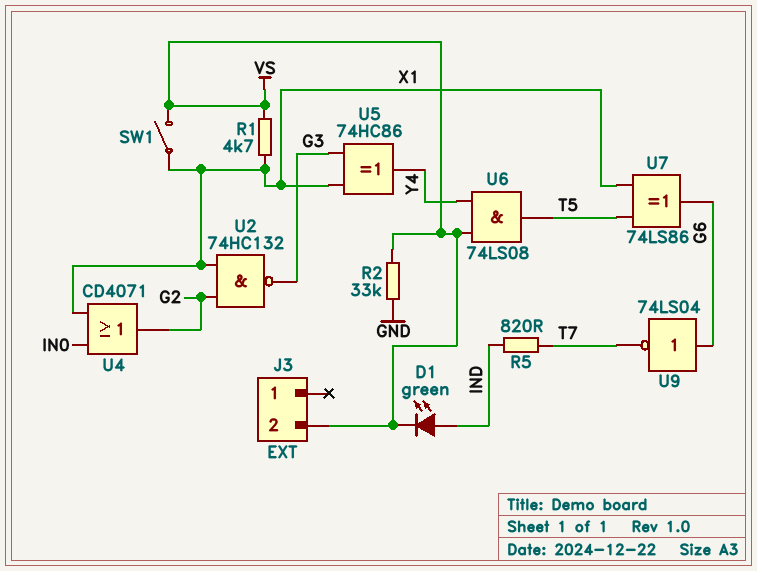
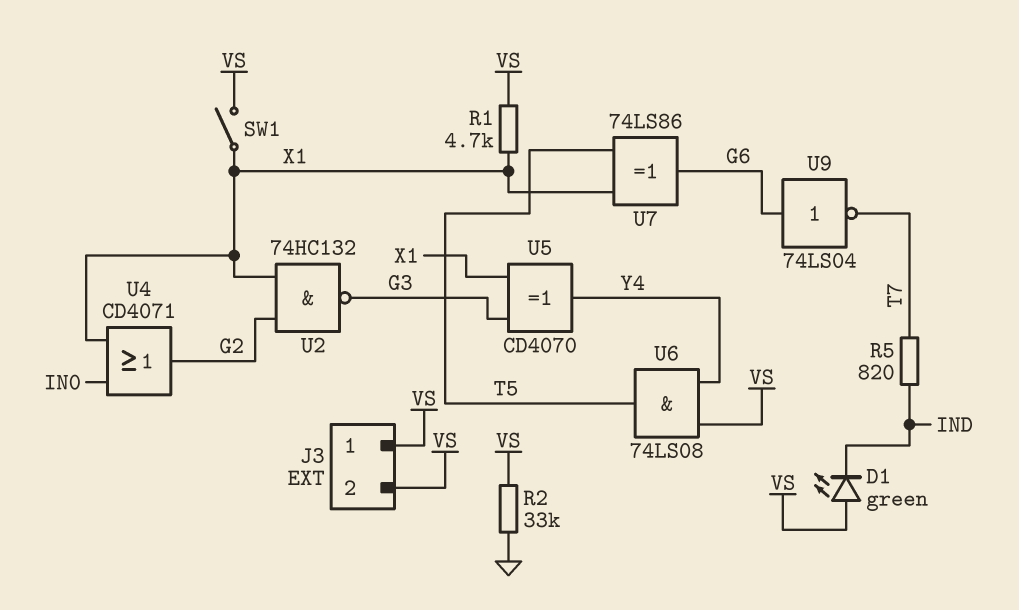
D1: LED green (A IND, K VS) -> LED green (A VS, K IND)
J3 pin 1: none -> VS
U5: XOR 74HC86 (in G3, in X1, out Y4) -> XOR CD4070 (in G3, in X1, out Y4)

